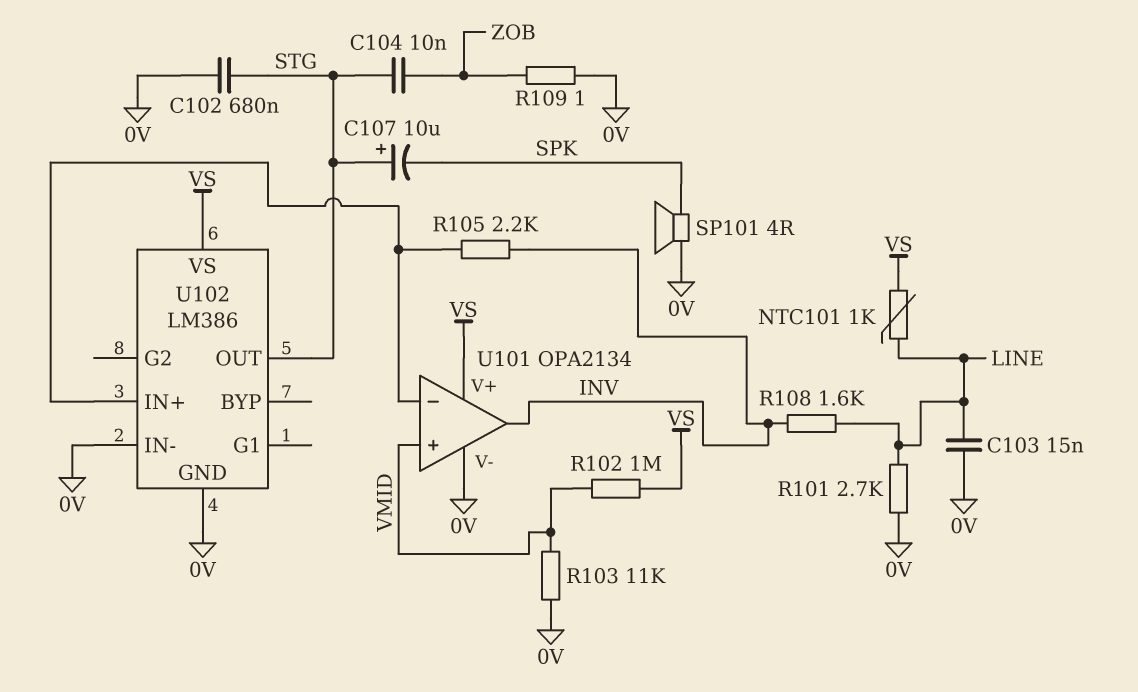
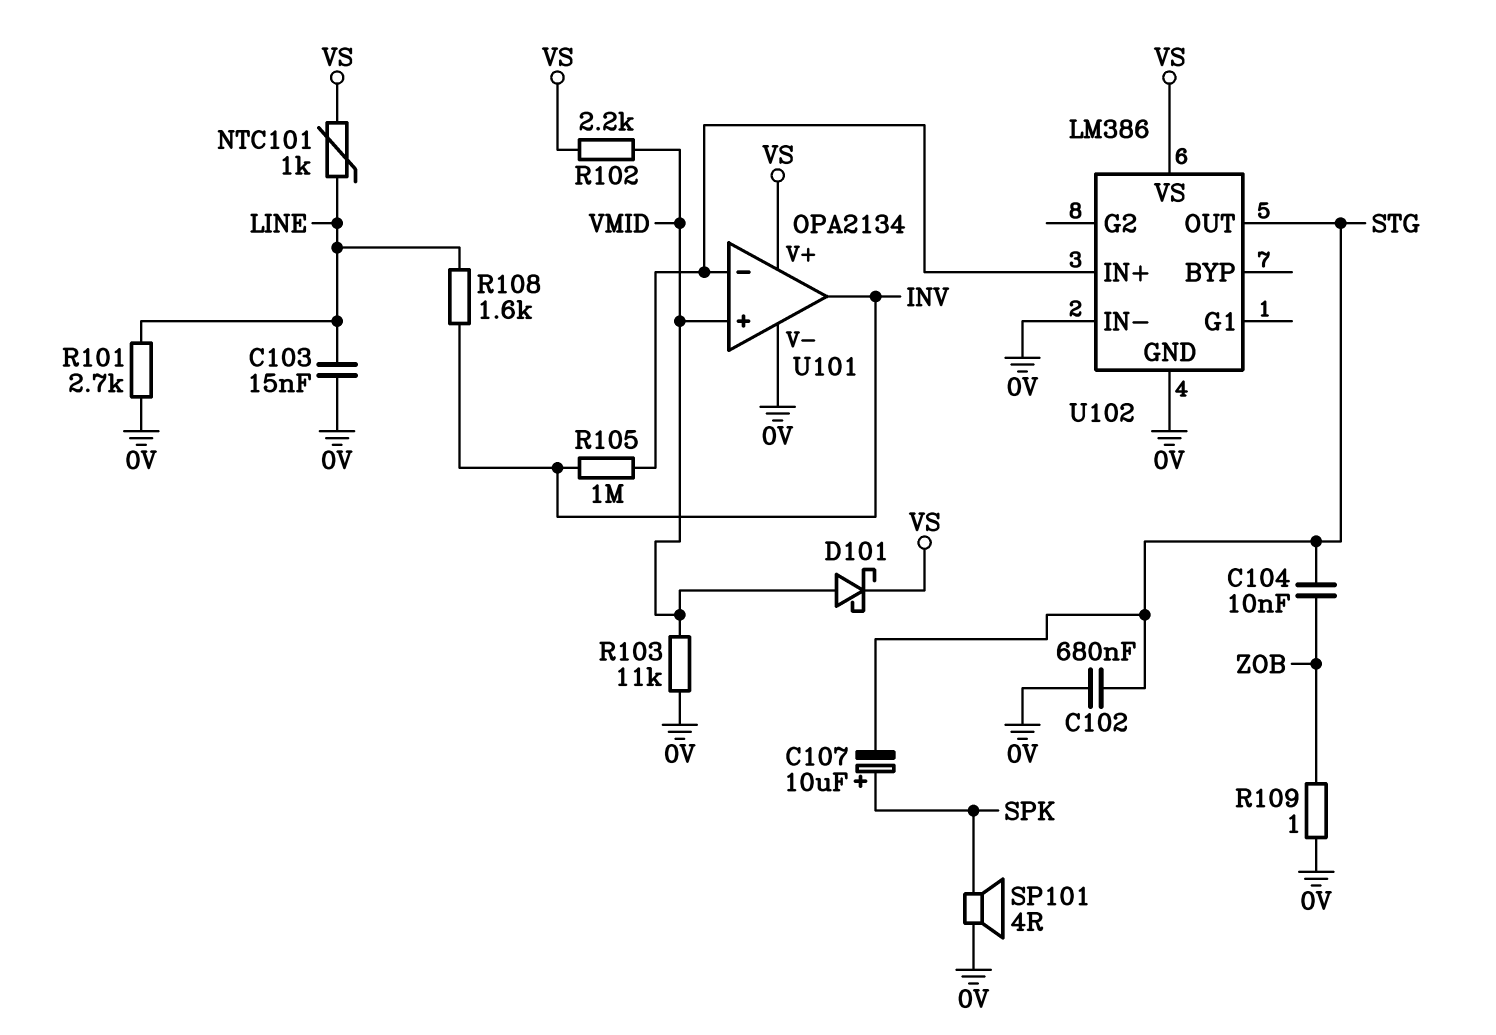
C107: 10uF (plus STG, minus SPK) -> 10uF (plus SPK, minus STG)
D101: none -> schottky (A VMID, K VS)
R102: 1M (VMID, VS) -> 2.2k (VMID, VS)
R105: 2.2k (INV, U101/in-) -> 1M (INV, U101/in-)

